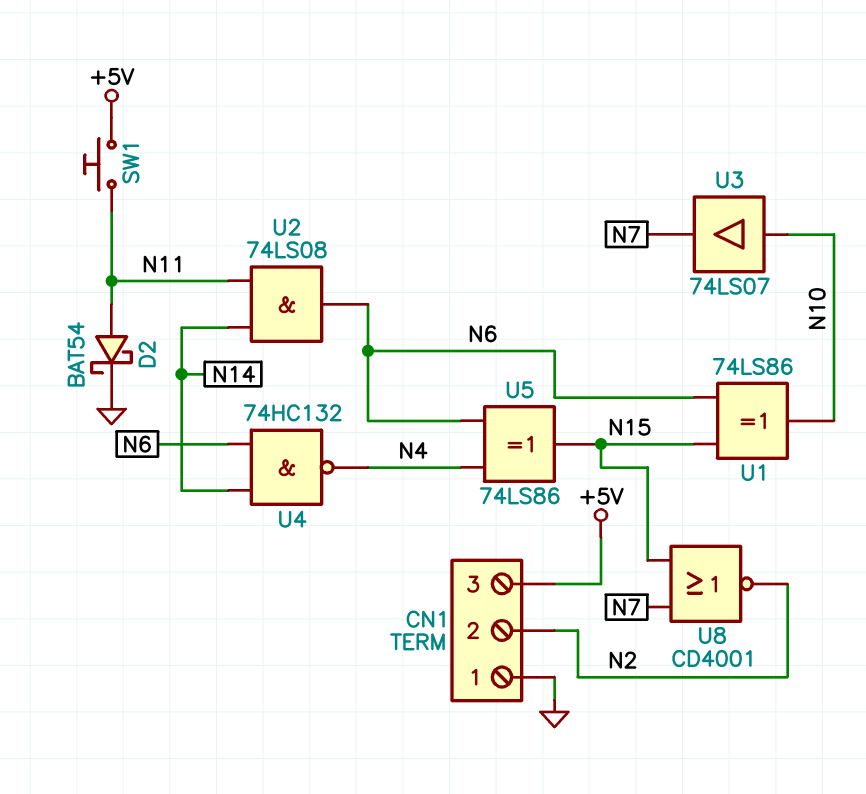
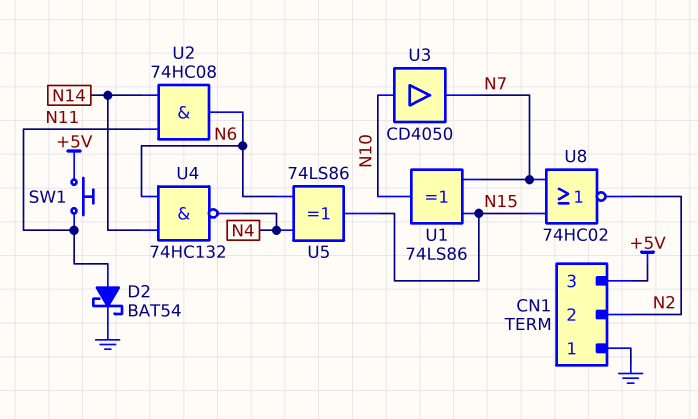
U1: XOR 74LS86 (in N6, in N15, out N10) -> XOR 74LS86 (in N7, in N15, out N10)
U2: AND 74LS08 (in N11, in N14, out N6) -> AND 74HC08 (in N11, in N14, out N6)
U3: buffer 74LS07 (in N10, out N7) -> buffer CD4050 (in N10, out N7)
U8: NOR CD4001 (in N7, in N15, out N2) -> NOR 74HC02 (in N7, in N15, out N2)

